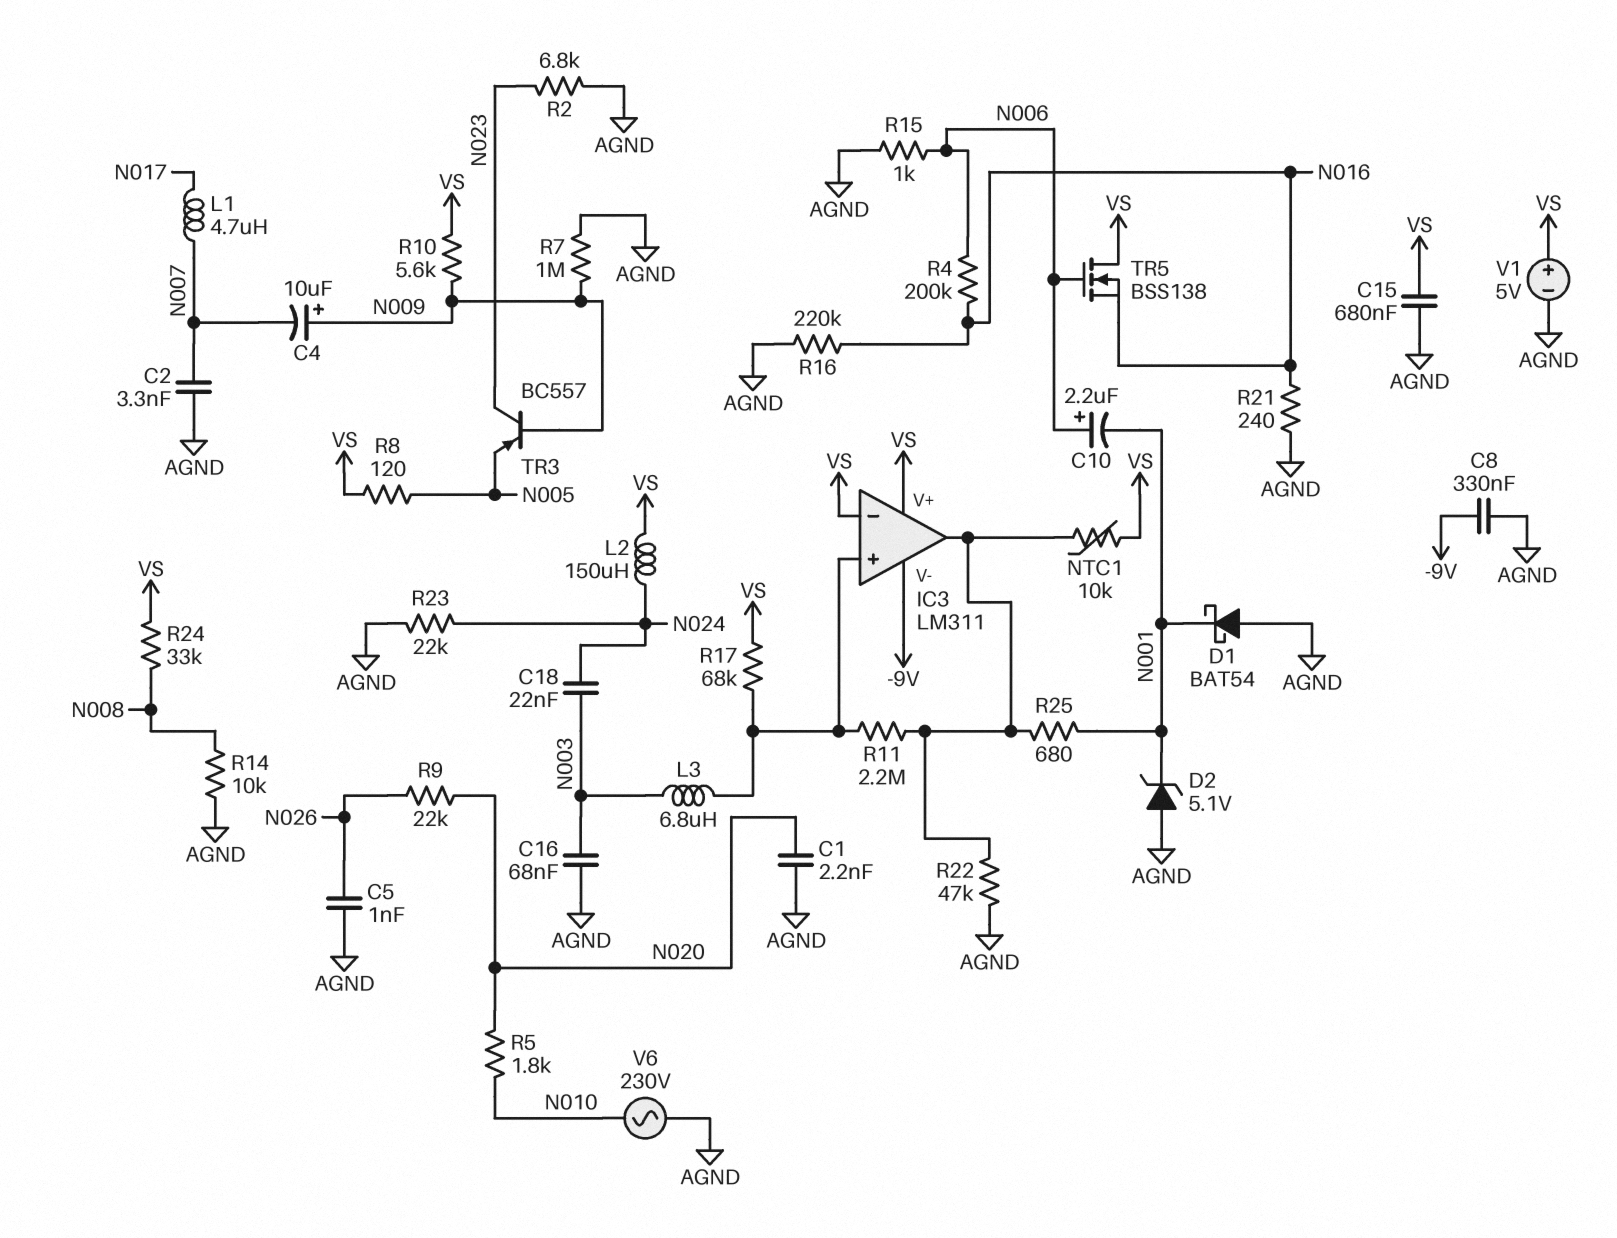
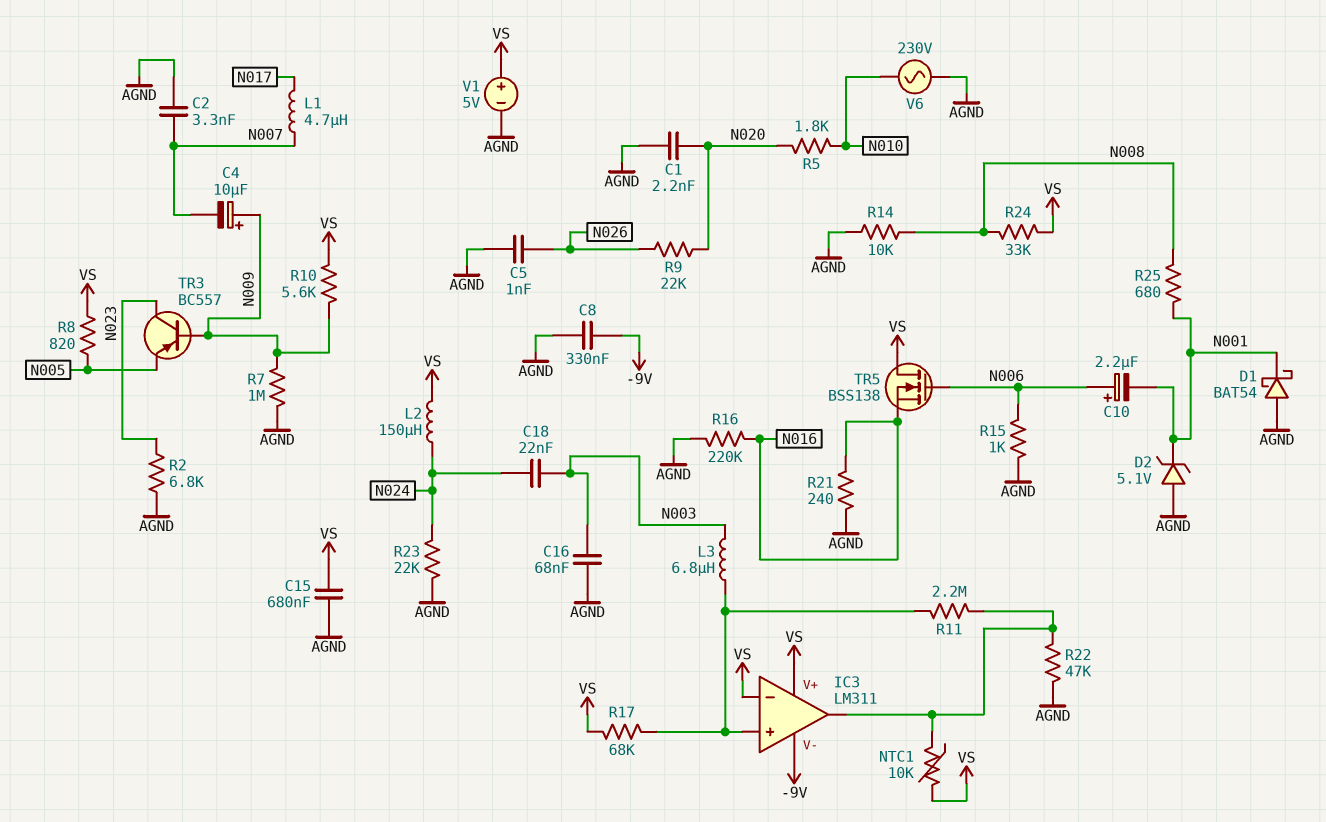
R4: 200k (N006, N016) -> none
R8: 120 (N005, VS) -> 820 (N005, VS)
R25: 680 (IC3/out, N001) -> 680 (N001, N008)

